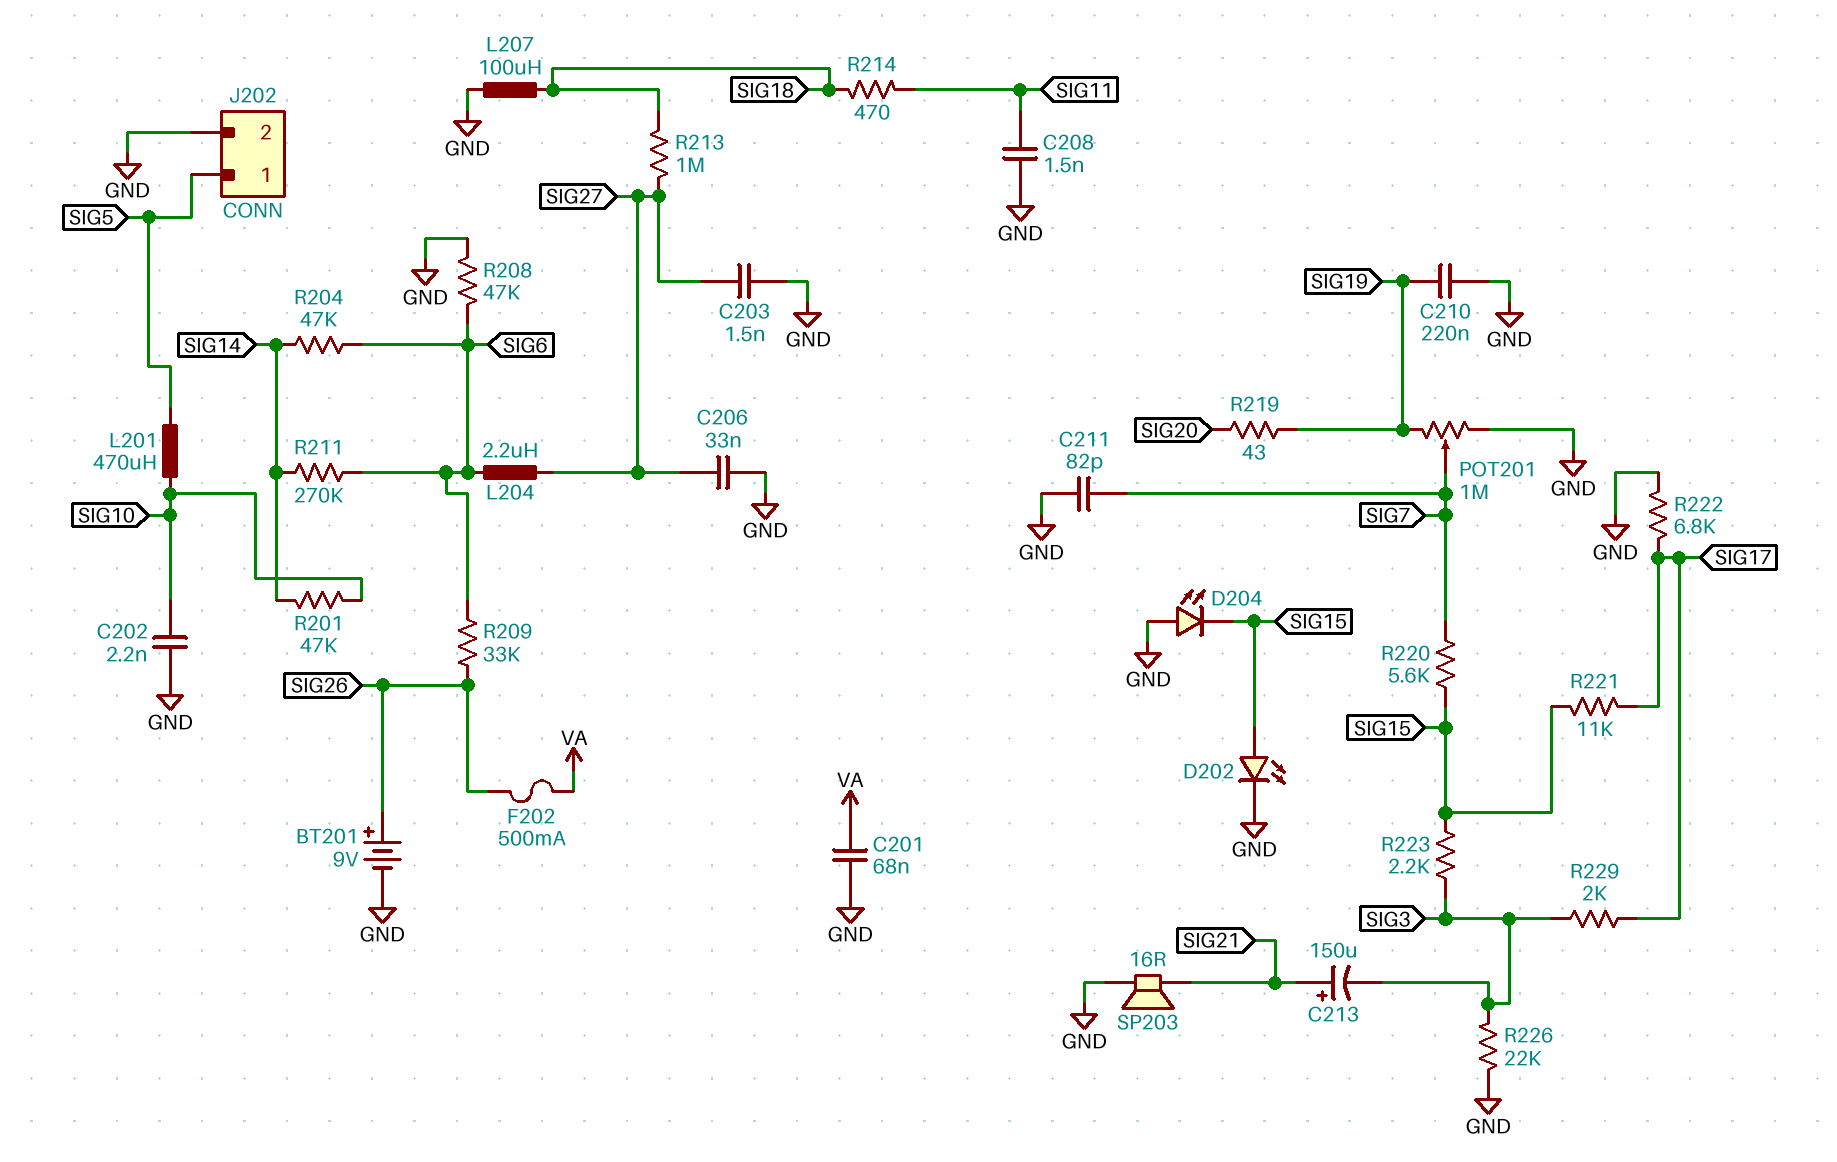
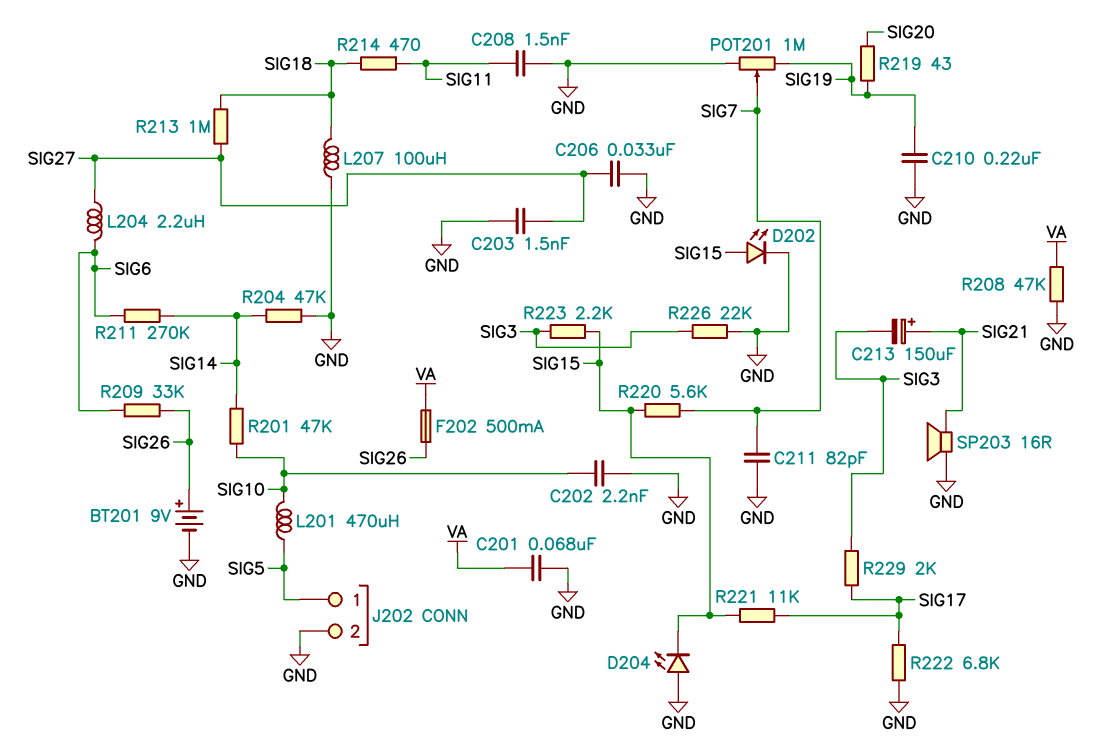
R204: 47k (SIG6, SIG14) -> 47k (GND, SIG14)
R208: 47k (GND, SIG6) -> 47k (GND, VA)

